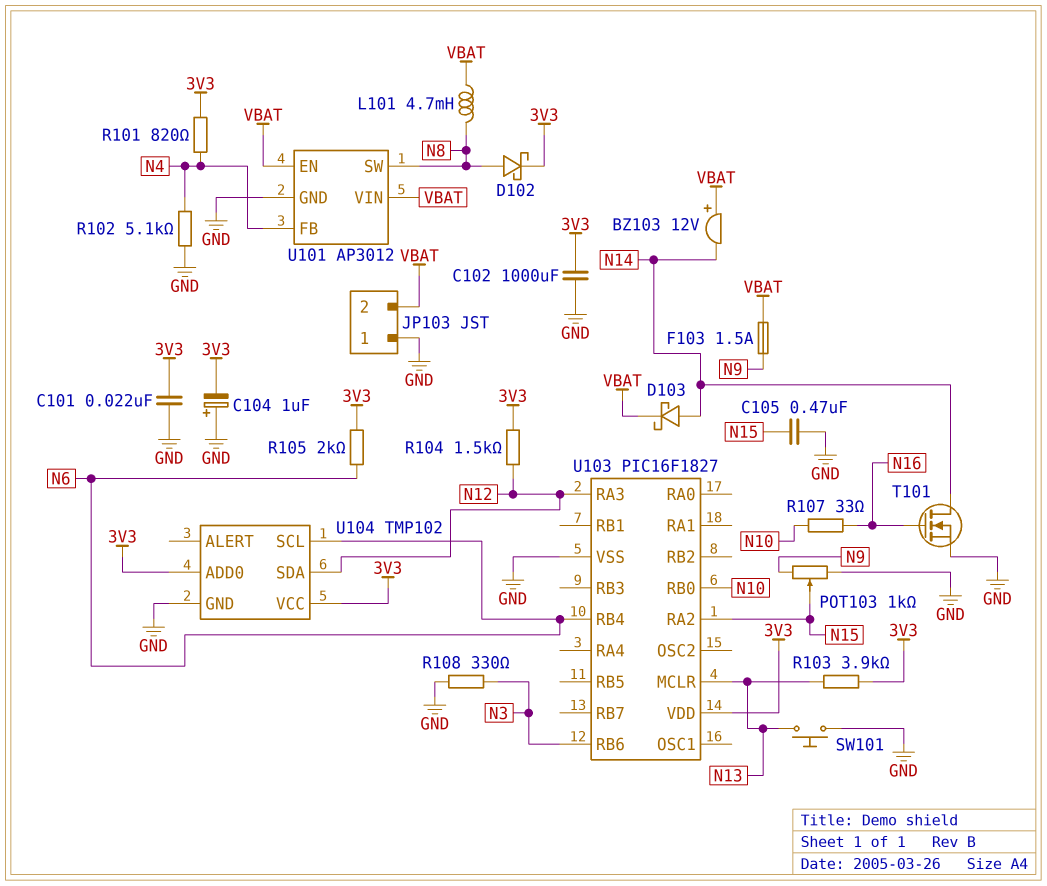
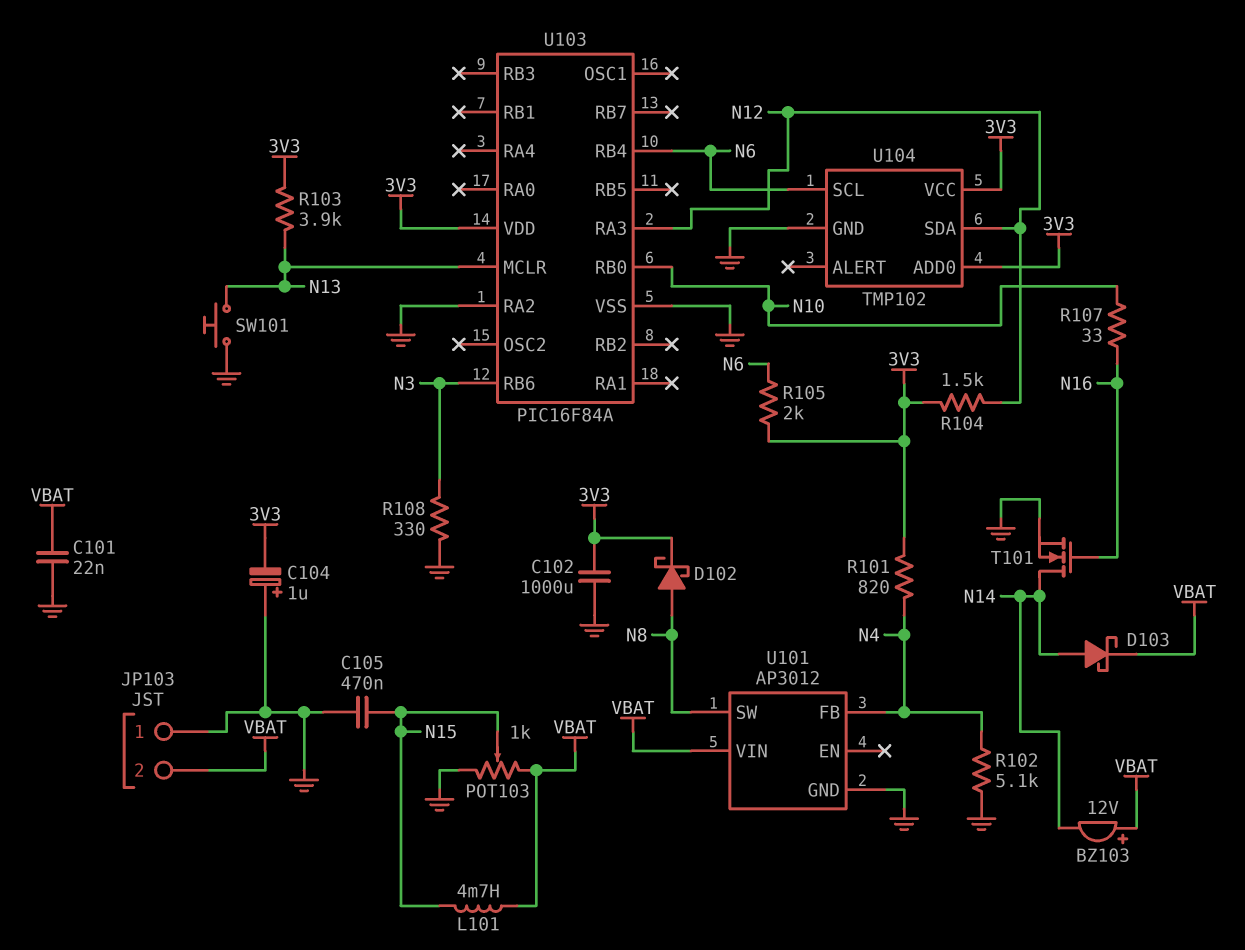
C101: 22nF (3V3, GND) -> 22nF (GND, VBAT)
F103: 1.5A (N9, VBAT) -> none
L101: 4.7mH (N8, VBAT) -> 4.7mH (N15, VBAT)
POT103: 1k (GND, N9, wiper N15) -> 1k (GND, VBAT, wiper N15)
U101 pin EN: VBAT -> none
U103: PIC16F1827 -> PIC16F84A
U103 pin RA2: N15 -> GND

